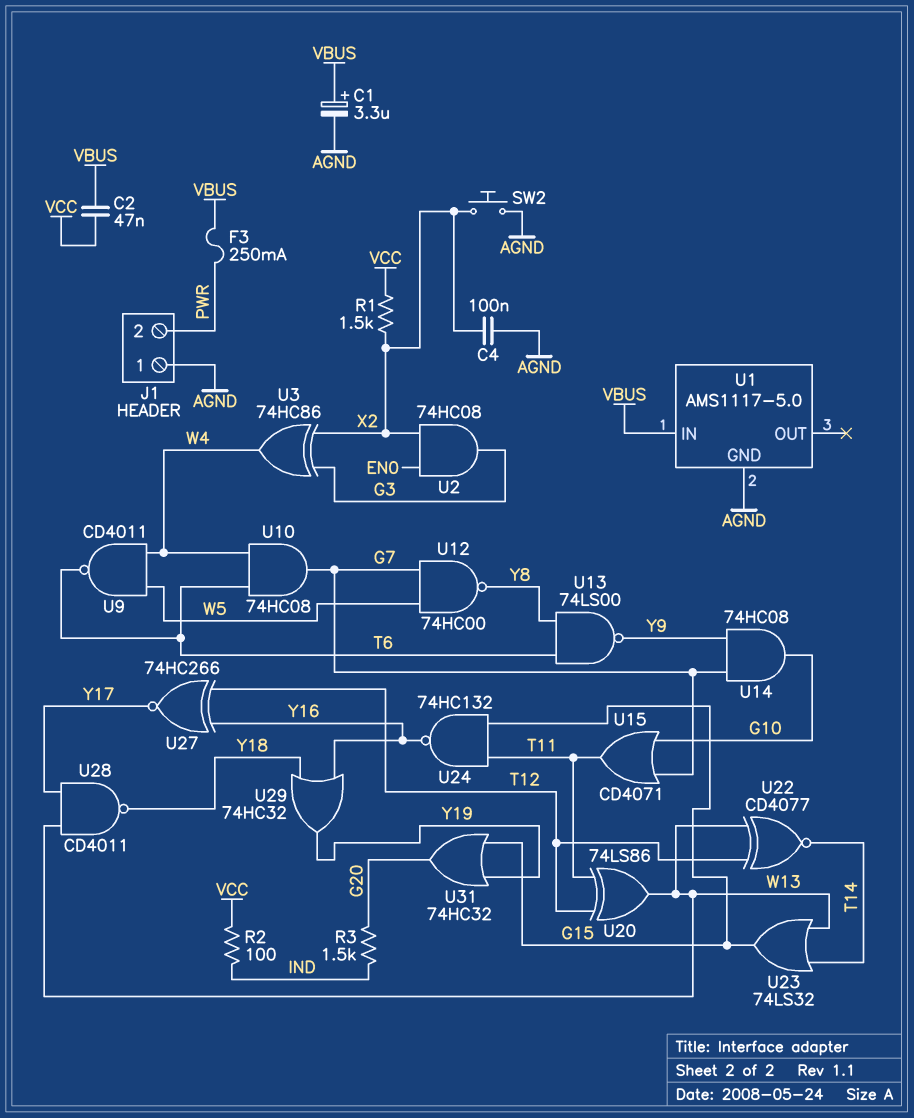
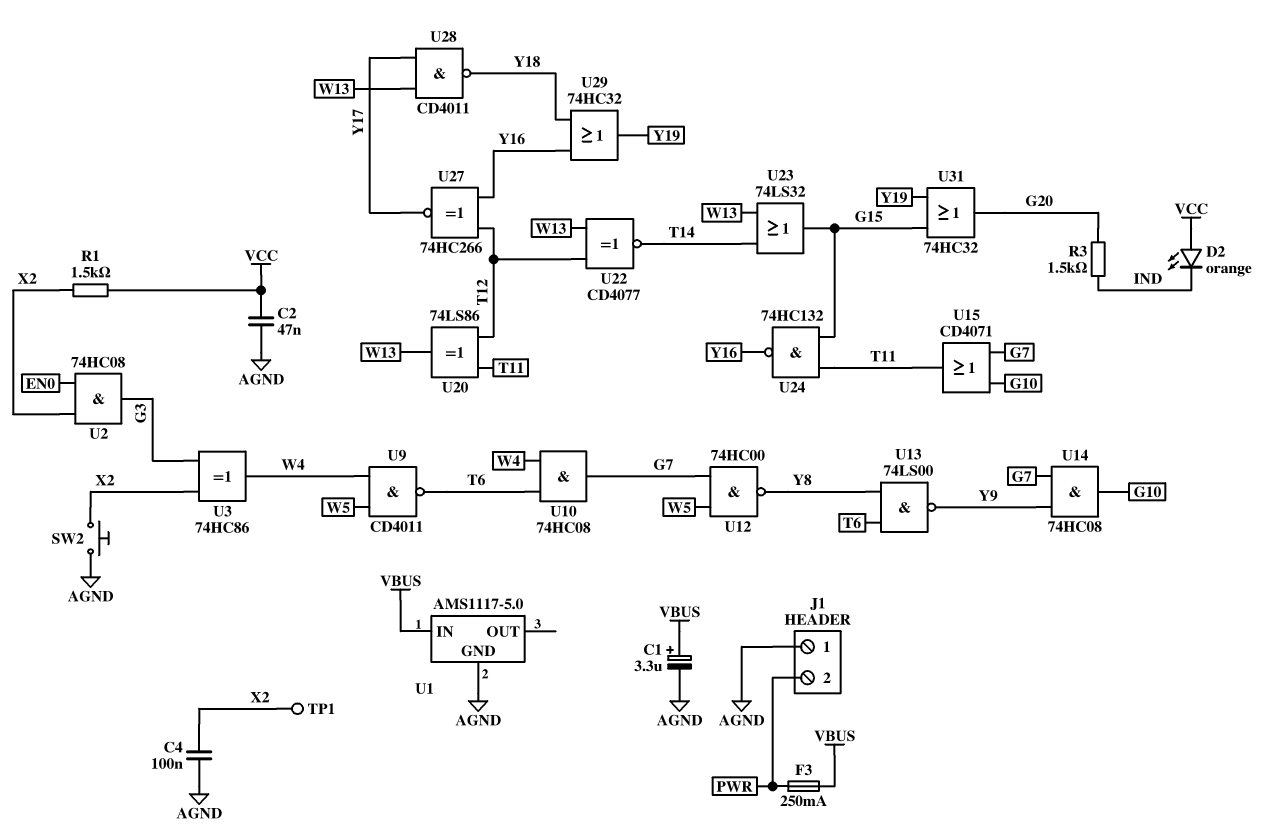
C2: 47nF (VBUS, VCC) -> 47nF (AGND, VCC)
D2: none -> LED orange (A VCC, K IND)
R2: 100 (IND, VCC) -> none
TP1: none -> test point (X2)

